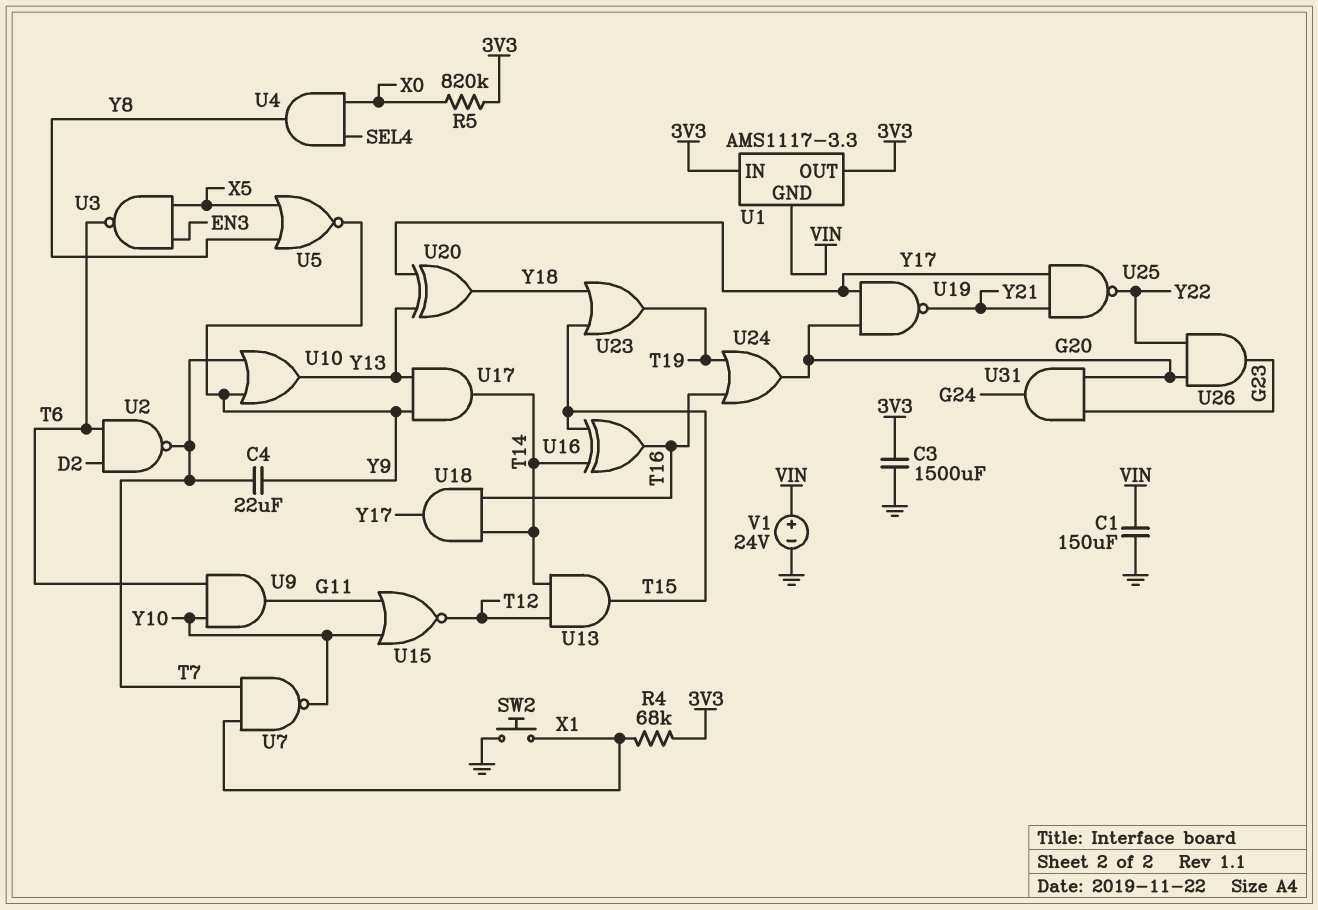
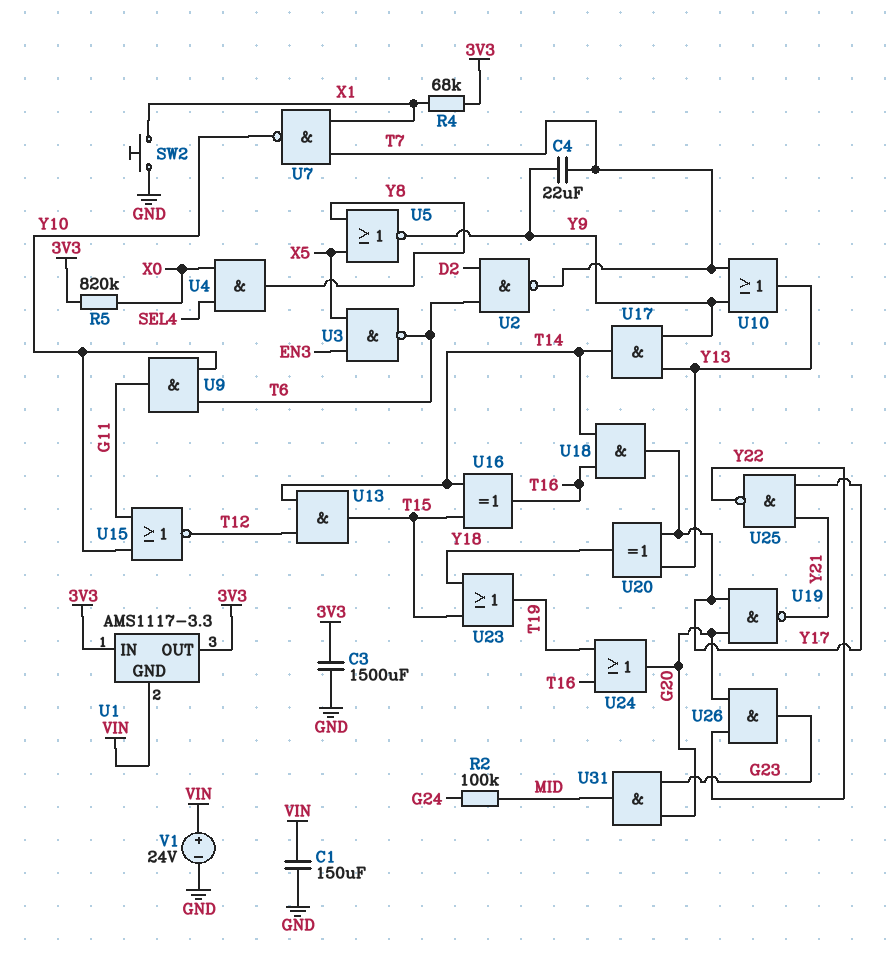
R2: none -> 100k (G24, MID)
U31: AND (in G20, in G23, out G24) -> AND (in G20, in G23, out MID)

